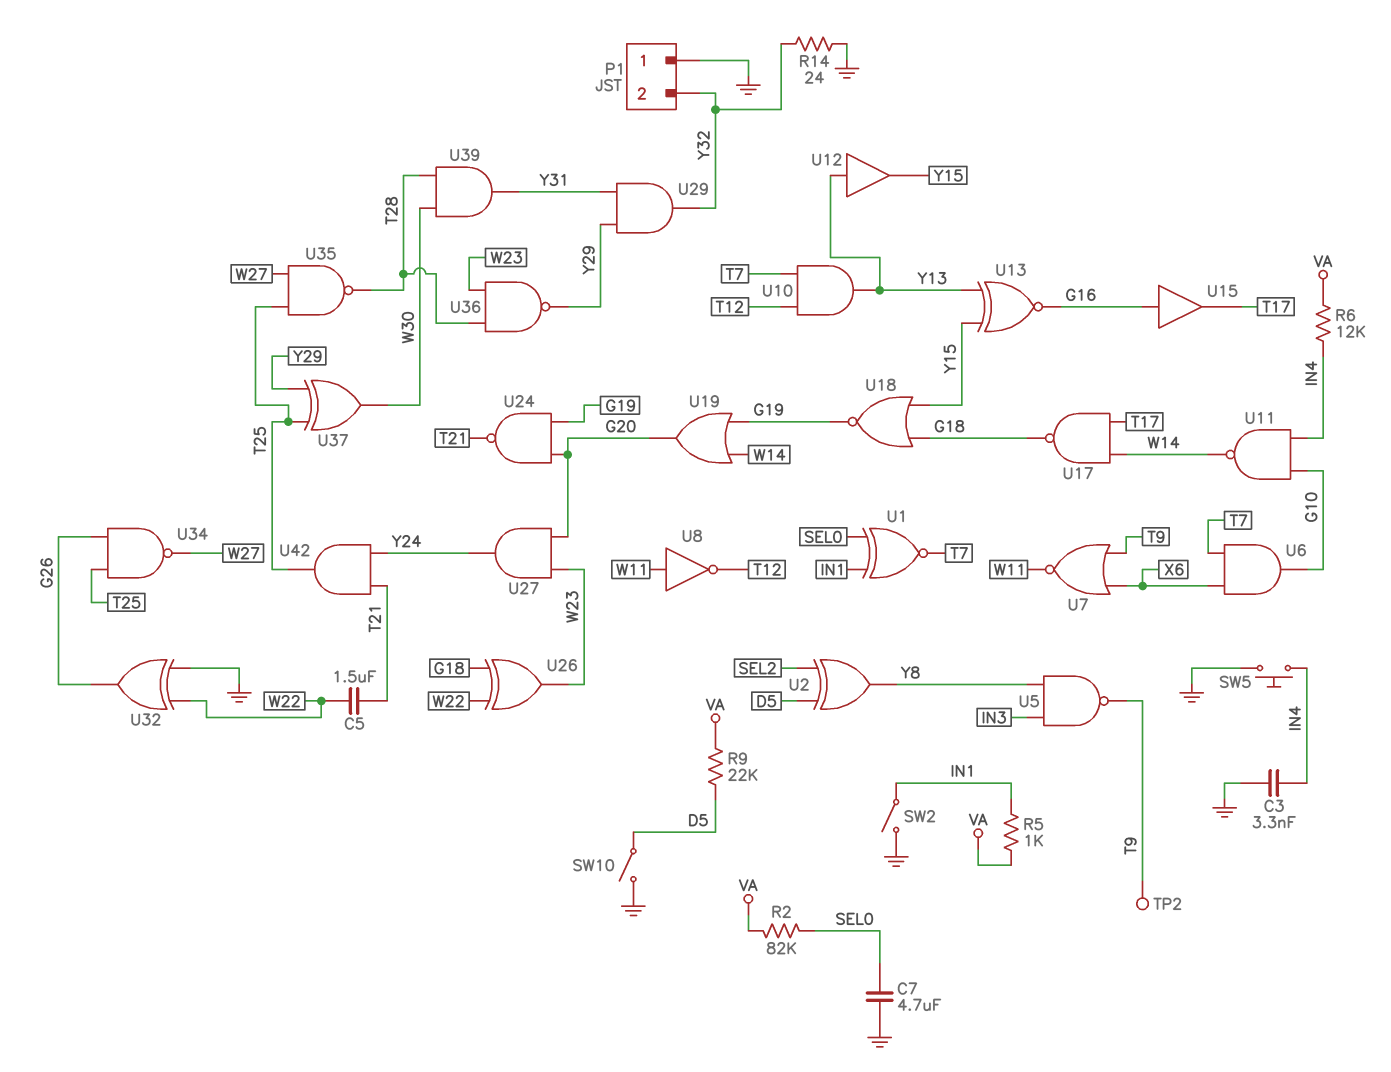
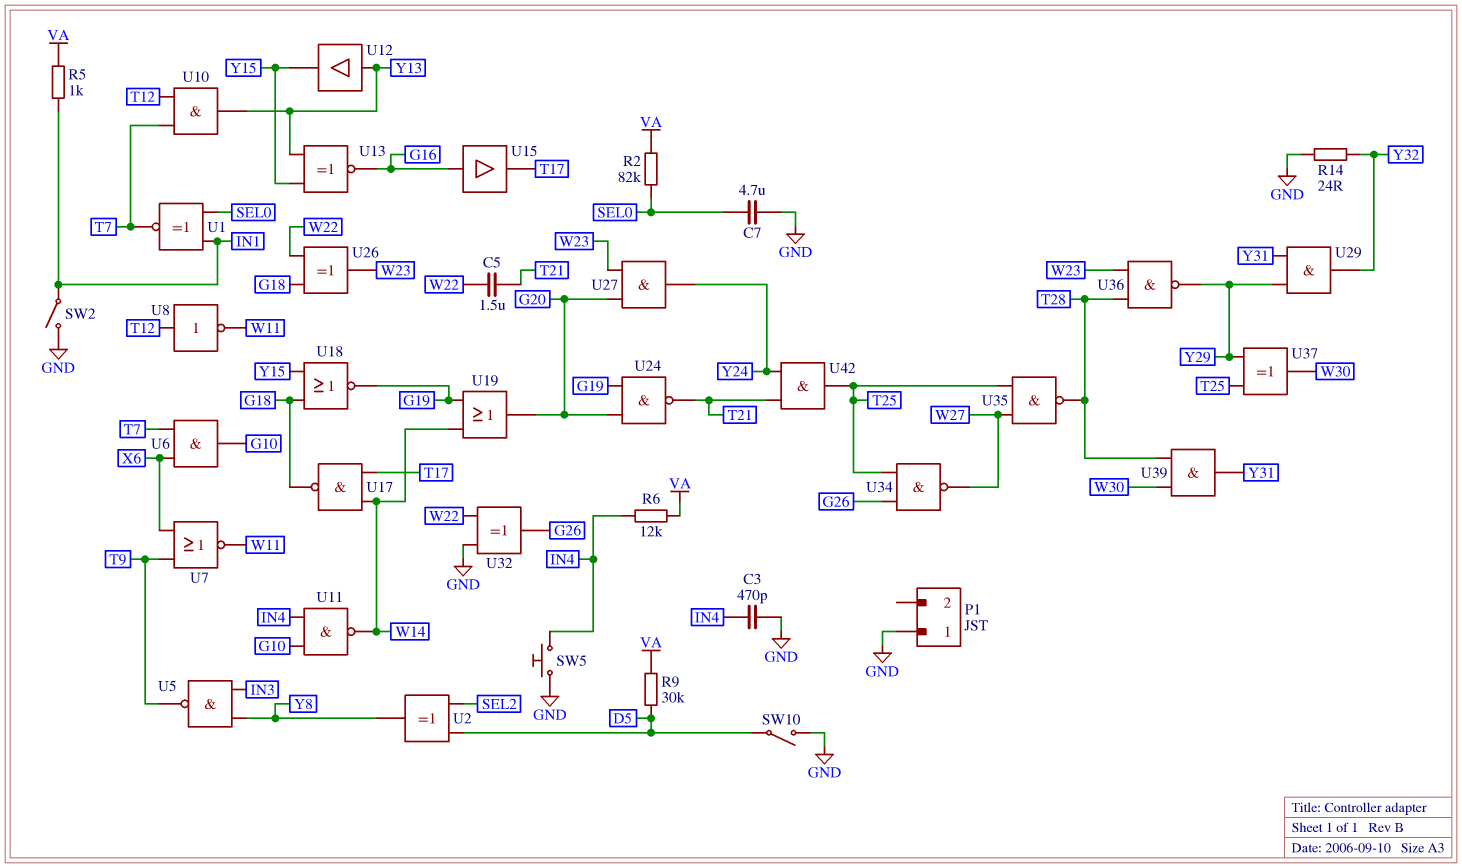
C3: 3.3nF (GND, IN4) -> 470pF (GND, IN4)
P1 pin 2: Y32 -> none
R9: 22k (D5, VA) -> 30k (D5, VA)
TP2: test point (T9) -> none
U8: NOT (in W11, out T12) -> NOT (in T12, out W11)

